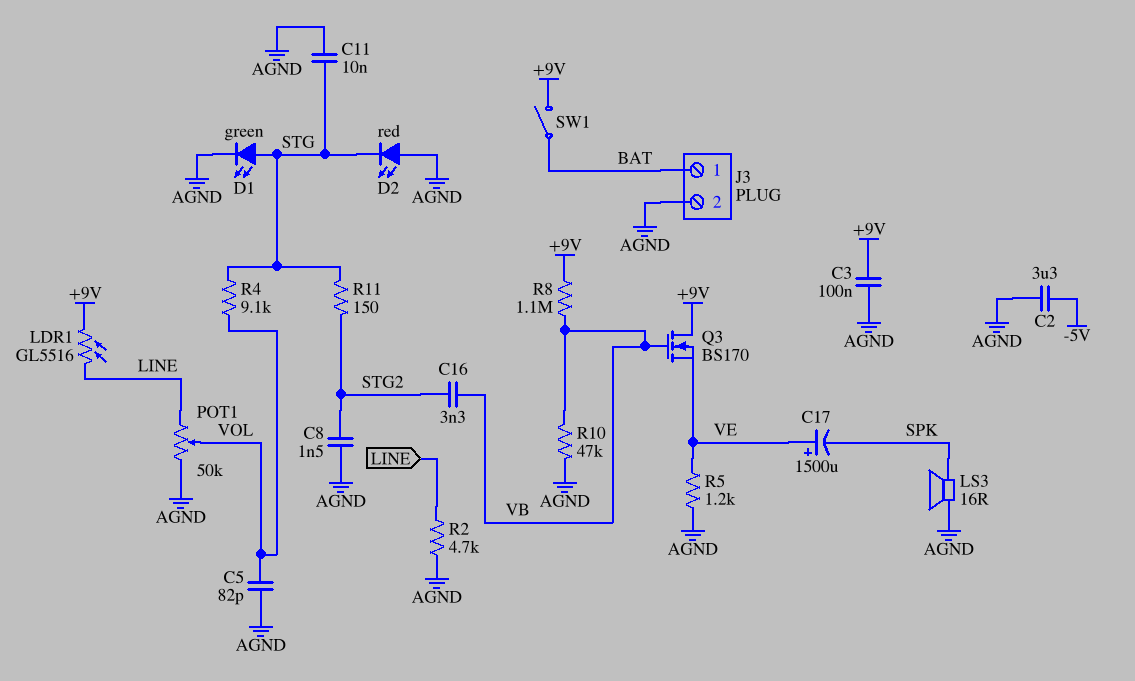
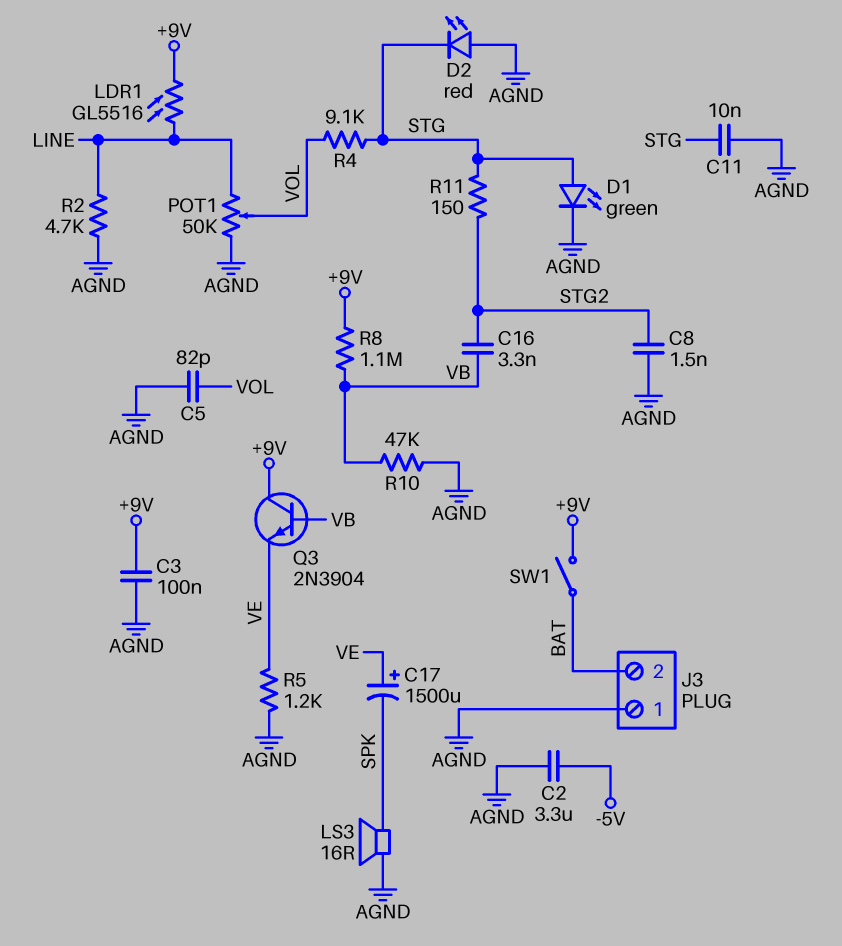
J3 pin 1: BAT -> AGND
J3 pin 2: AGND -> BAT
Q3: NMOS BS170 (G VB, D +9V, S VE) -> NPN 2N3904 (B VB, C +9V, E VE)

